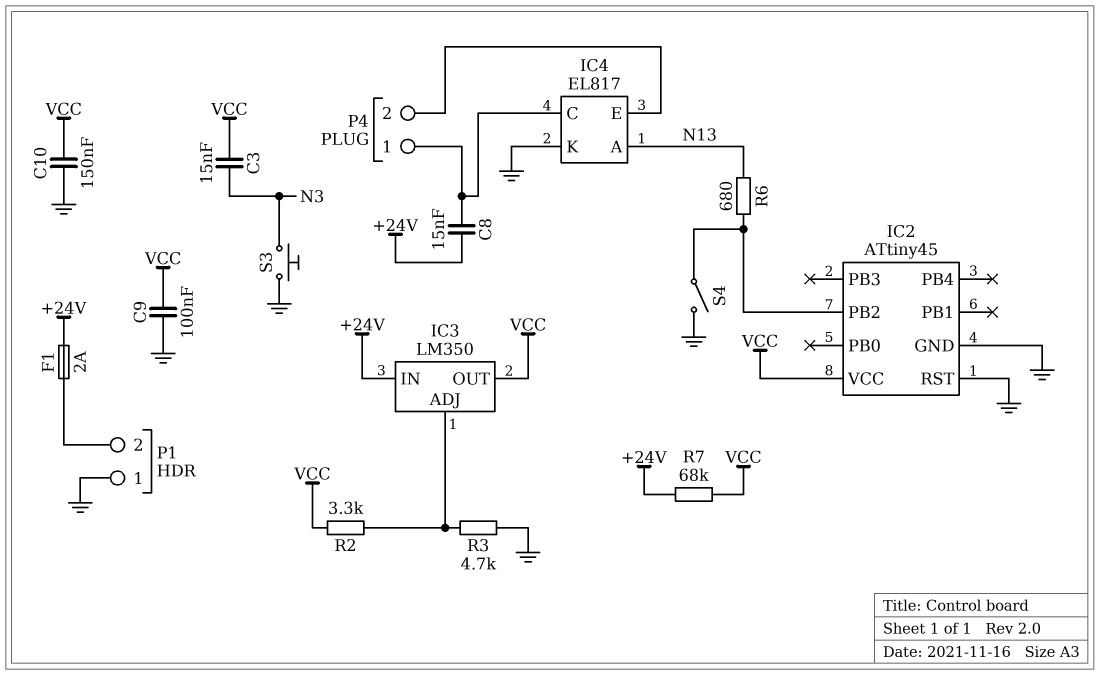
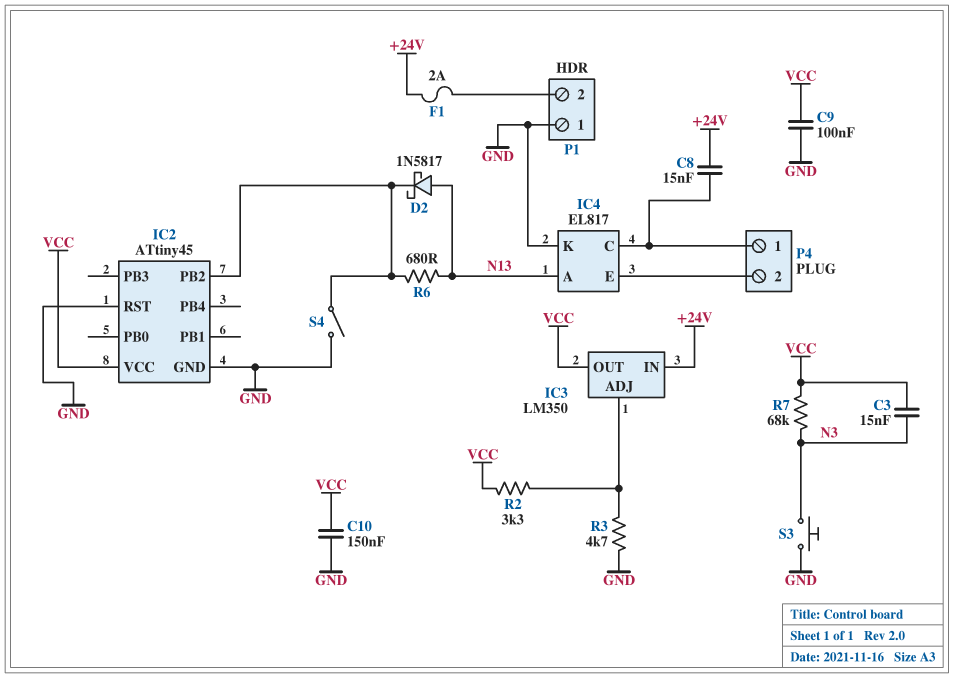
D2: none -> schottky 1N5817 (A N13, K IC2/PB2)
R7: 68k (+24V, VCC) -> 68k (N3, VCC)

